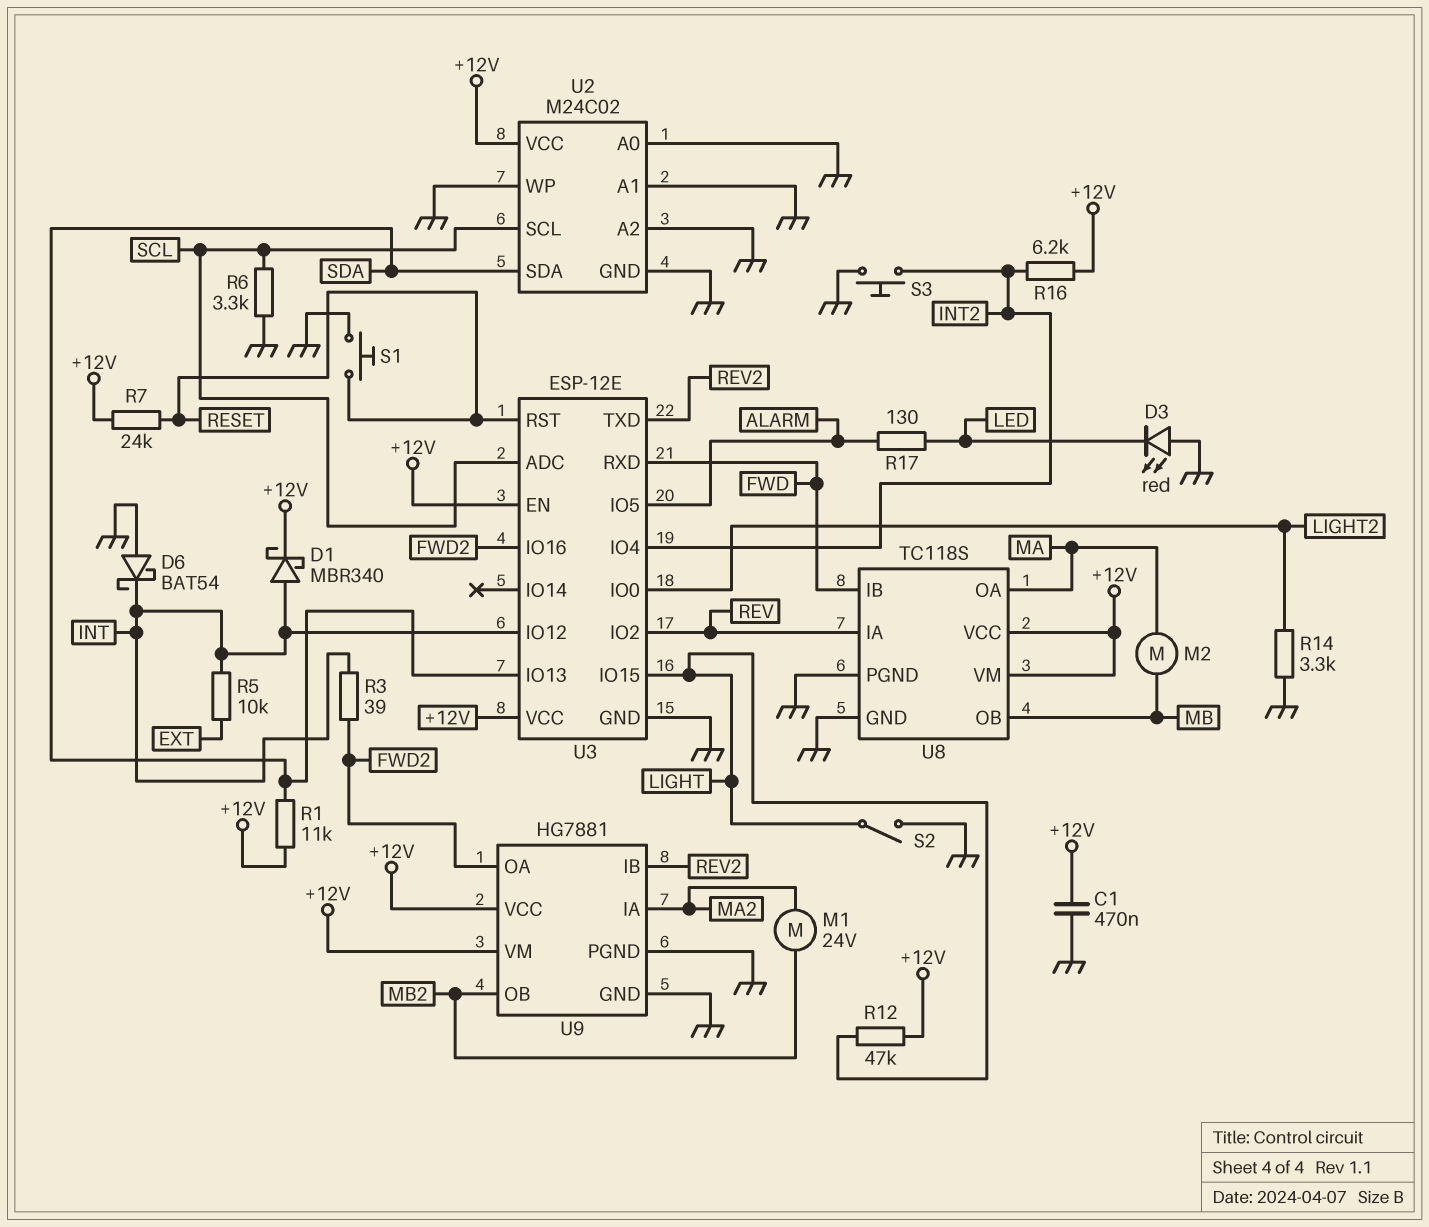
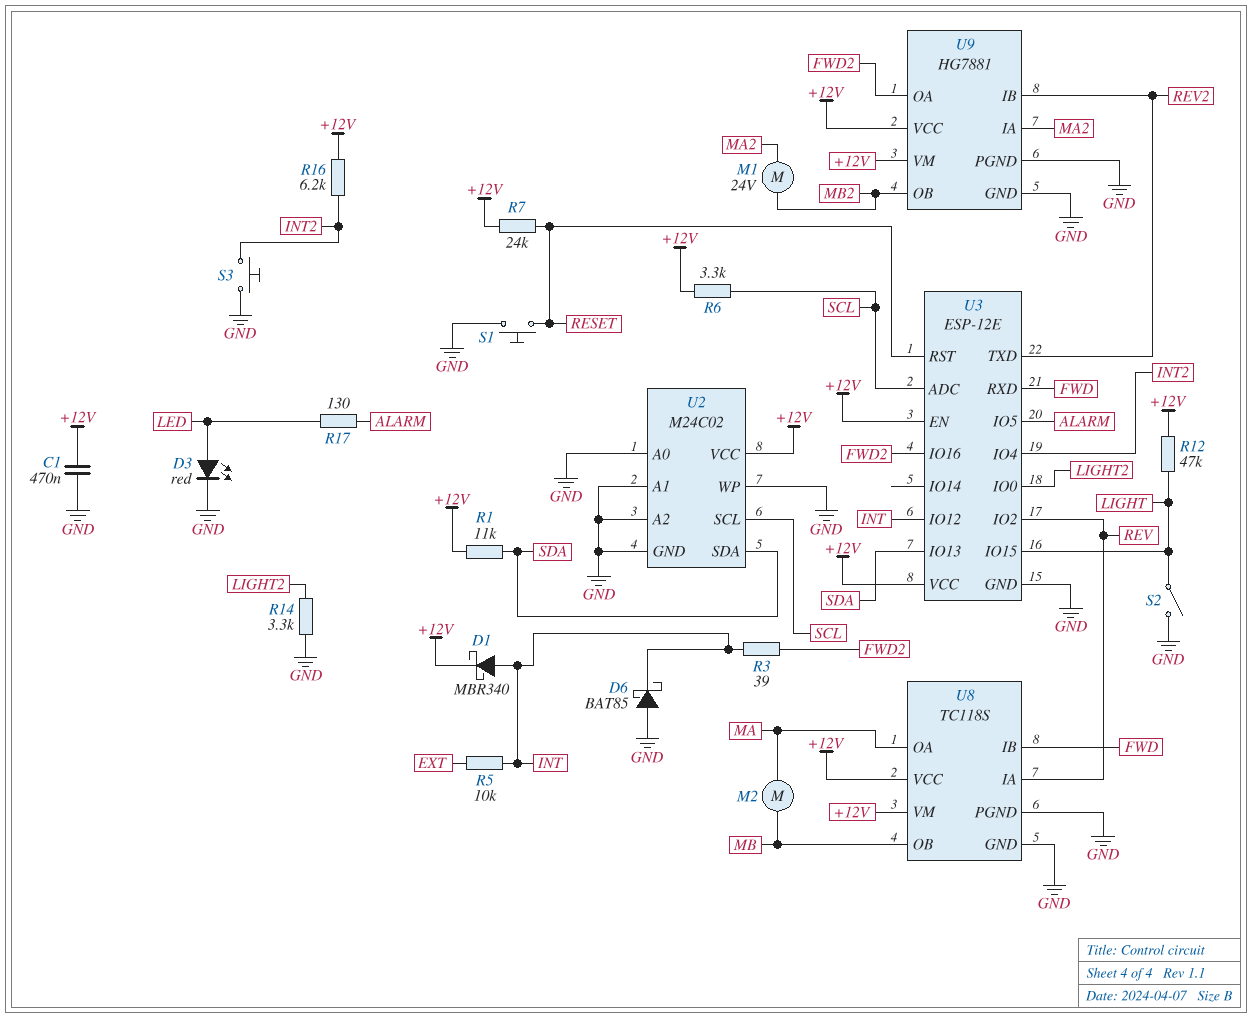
D3: LED red (A GND, K LED) -> LED red (A LED, K GND)
D6: schottky BAT54 (A GND, K INT) -> schottky BAT85 (A GND, K INT)
R6: 3.3k (GND, SCL) -> 3.3k (+12V, SCL)

